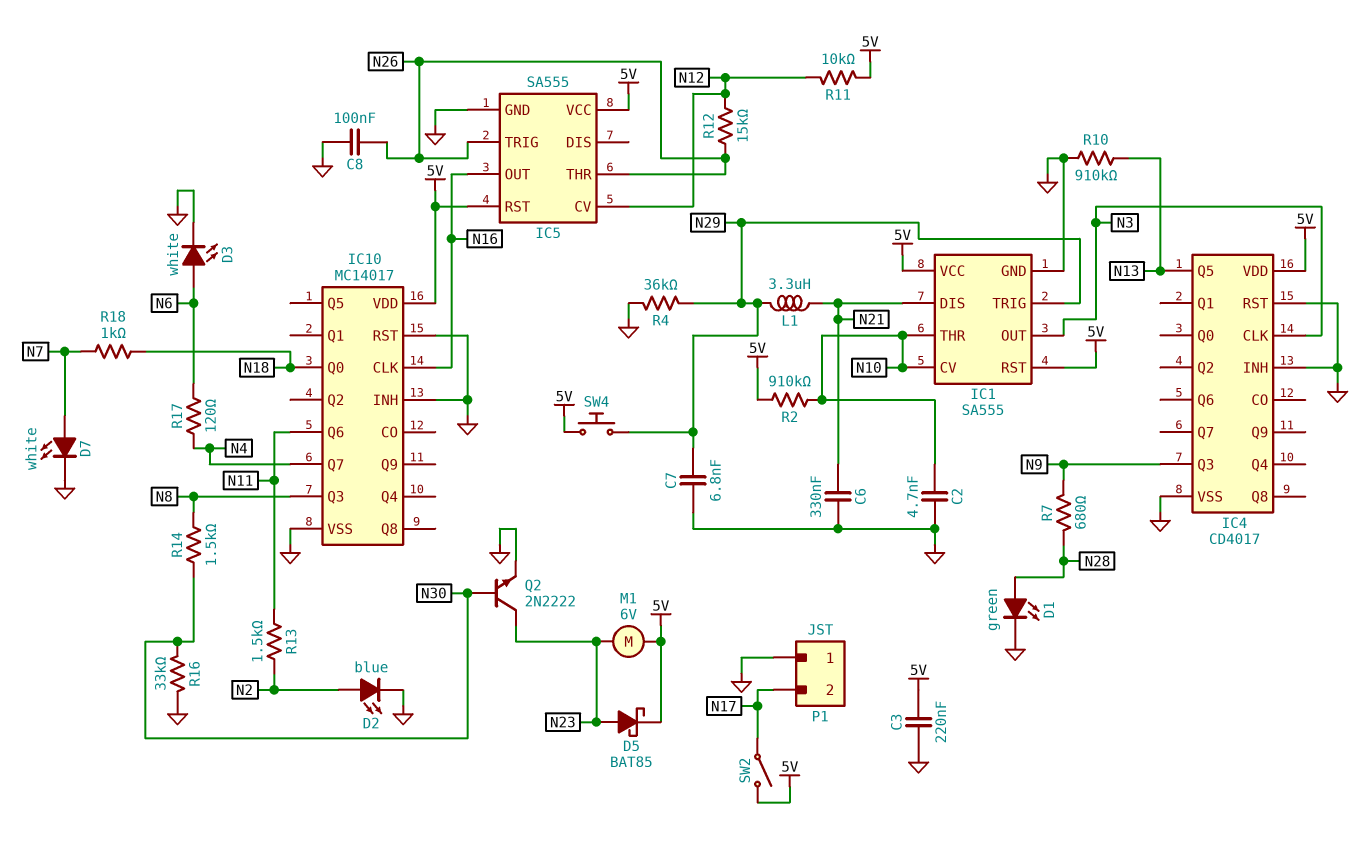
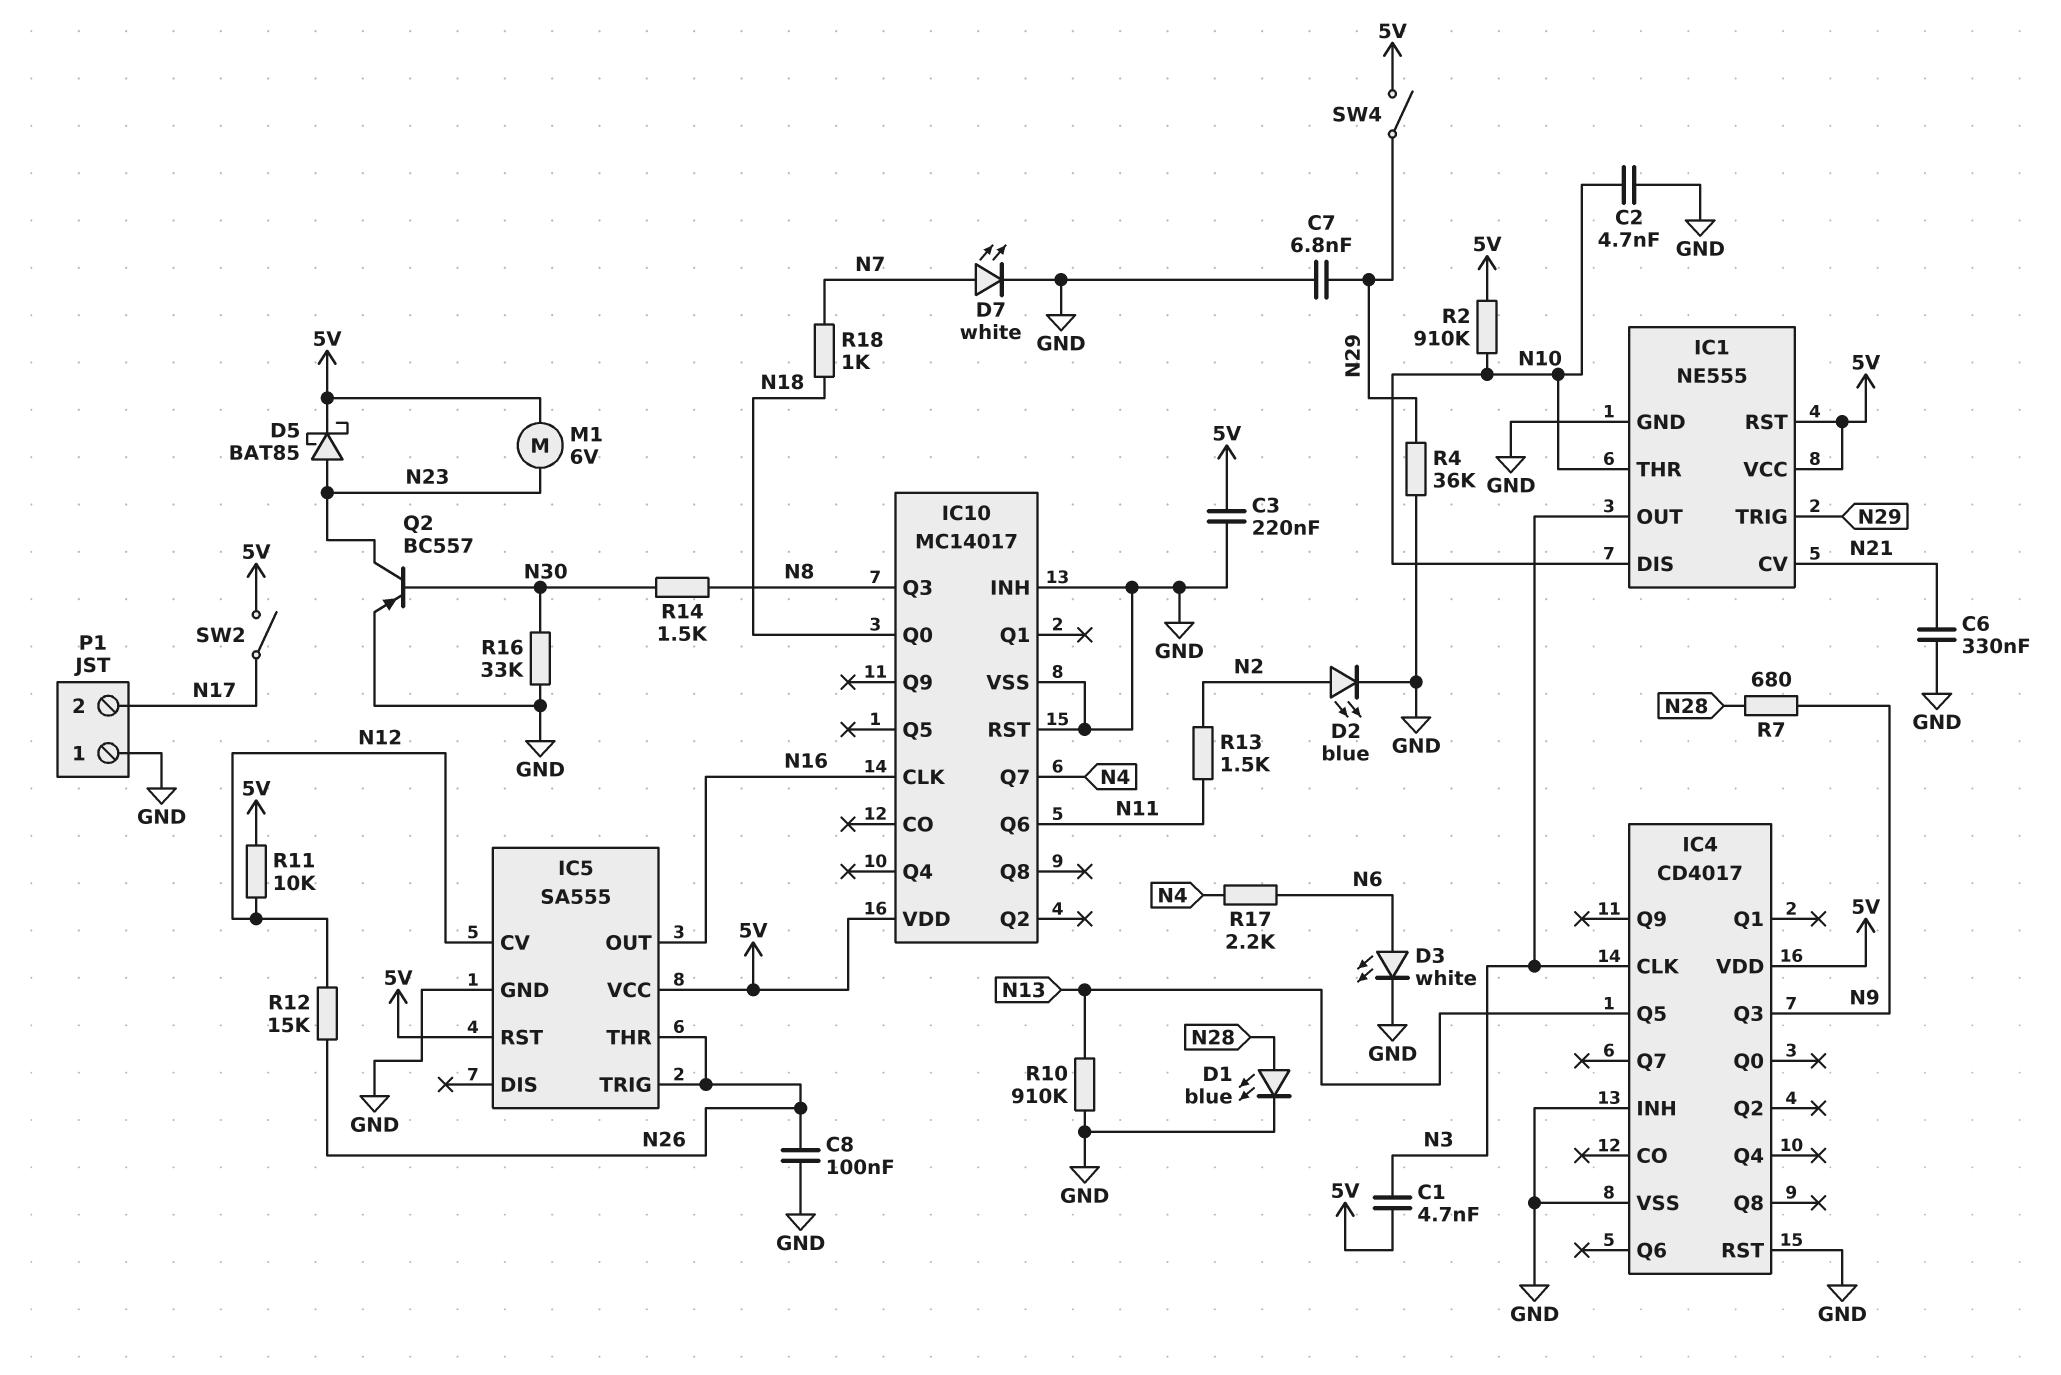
C1: none -> 4.7nF (5V, N3)
D1: LED green (A N28, K GND) -> LED blue (A N28, K GND)
IC1: SA555 -> NE555
IC1 pin CV: N10 -> N21
IC1 pin DIS: N21 -> N10
L1: 3.3uH (N21, N29) -> none
Q2: NPN 2N2222 (B N30, C N23, E GND) -> PNP BC557 (B N30, C N23, E GND)
R17: 120 (N4, N6) -> 2.2k (N4, N6)
SW4: button (5V, N29) -> switch (5V, N29)

